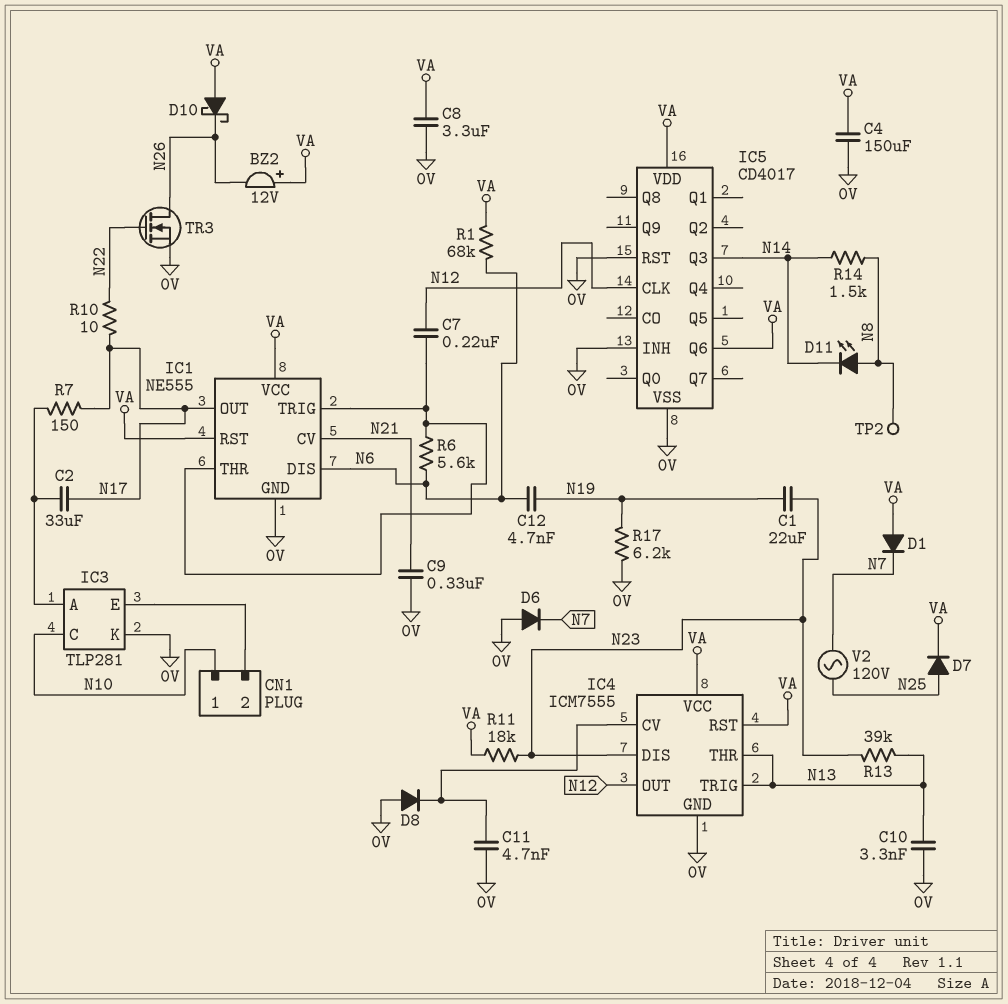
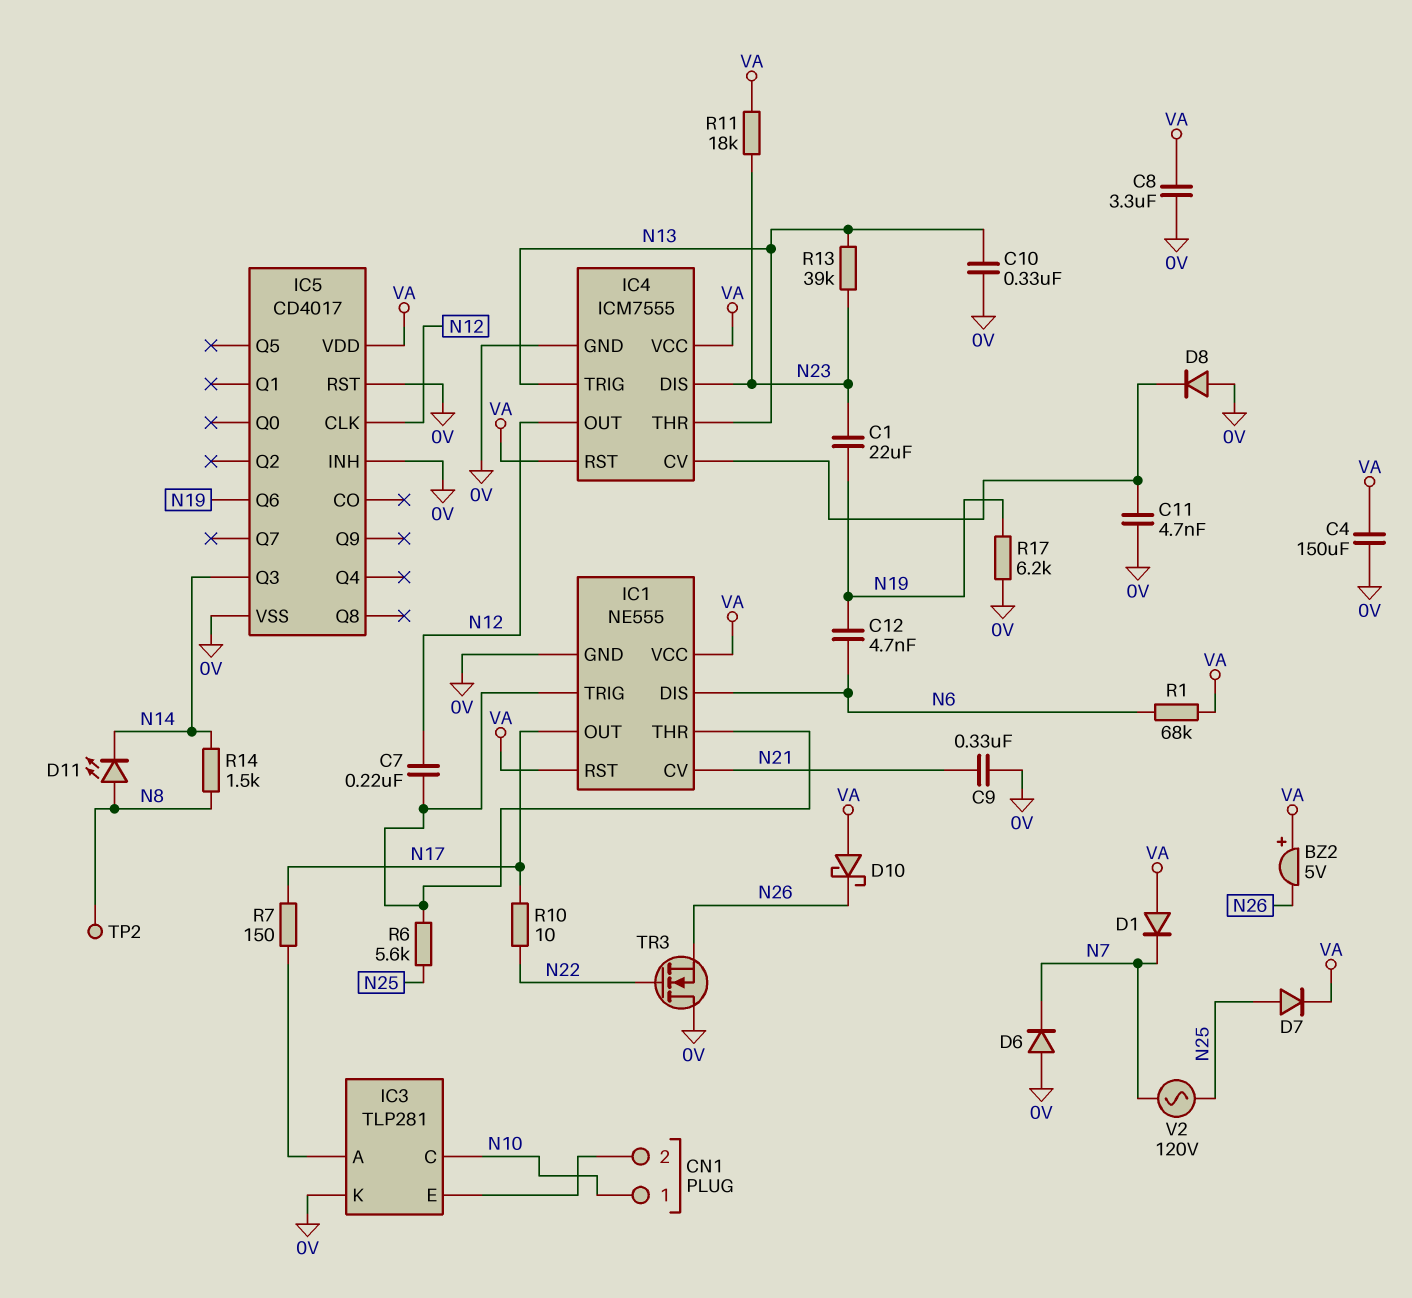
BZ2: buzzer 12V (plus VA, minus N26) -> buzzer 5V (plus VA, minus N26)
C2: 33uF (IC3/A, N17) -> none
C10: 3.3nF (0V, N13) -> 330nF (0V, N13)
IC5 pin Q6: VA -> N19
R6: 5.6k (IC1/THR, N6) -> 5.6k (IC1/THR, N25)
TR3: NMOS (G N22, D N26, S 0V) -> NMOS (G N22, D 0V, S N26)

